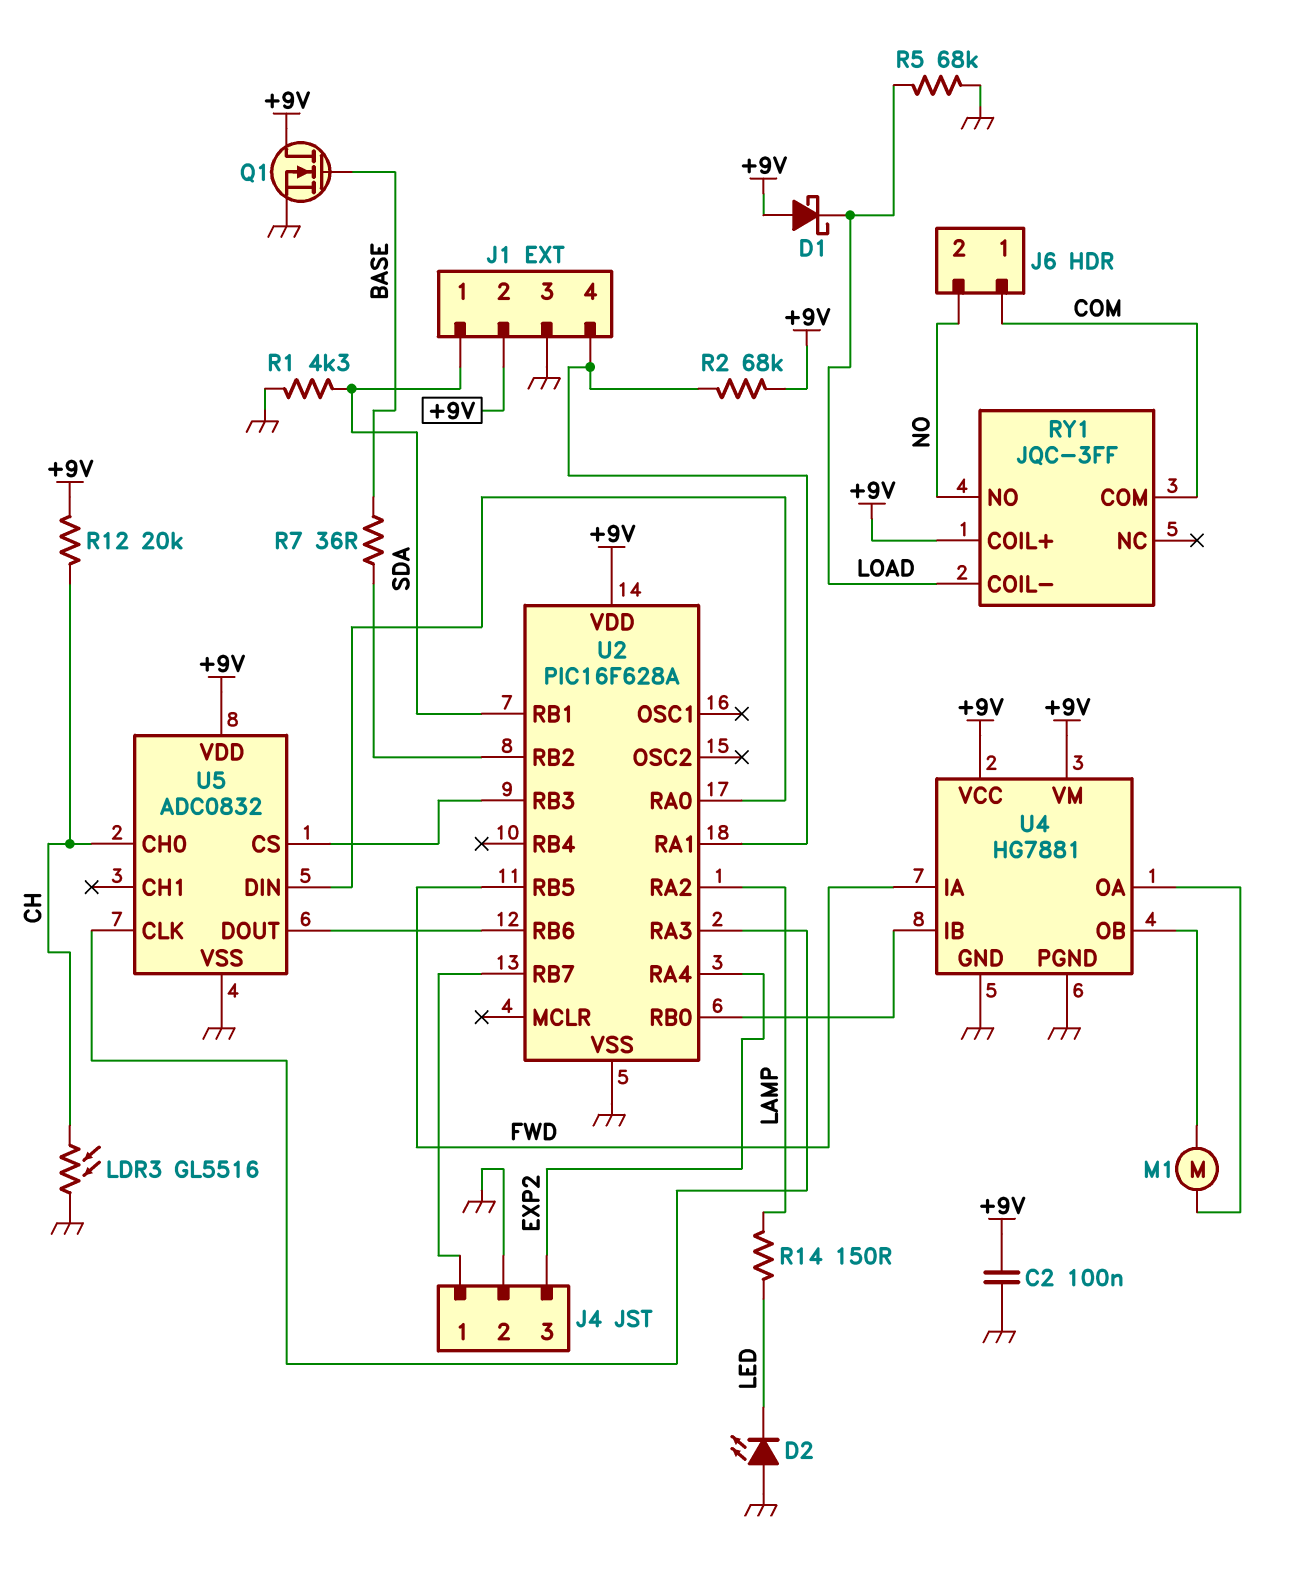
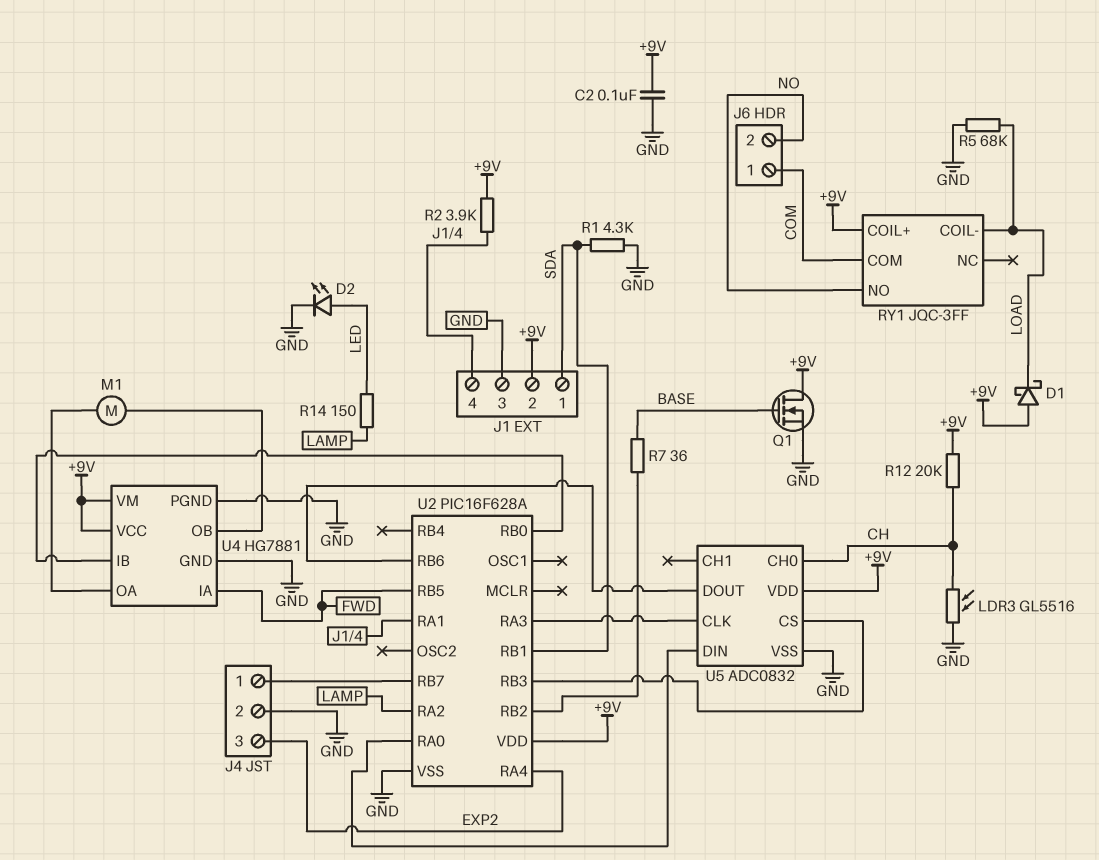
D2: LED (A GND, K LED) -> LED (A LED, K GND)
R2: 68k (+9V, J1/4) -> 3.9k (+9V, J1/4)

